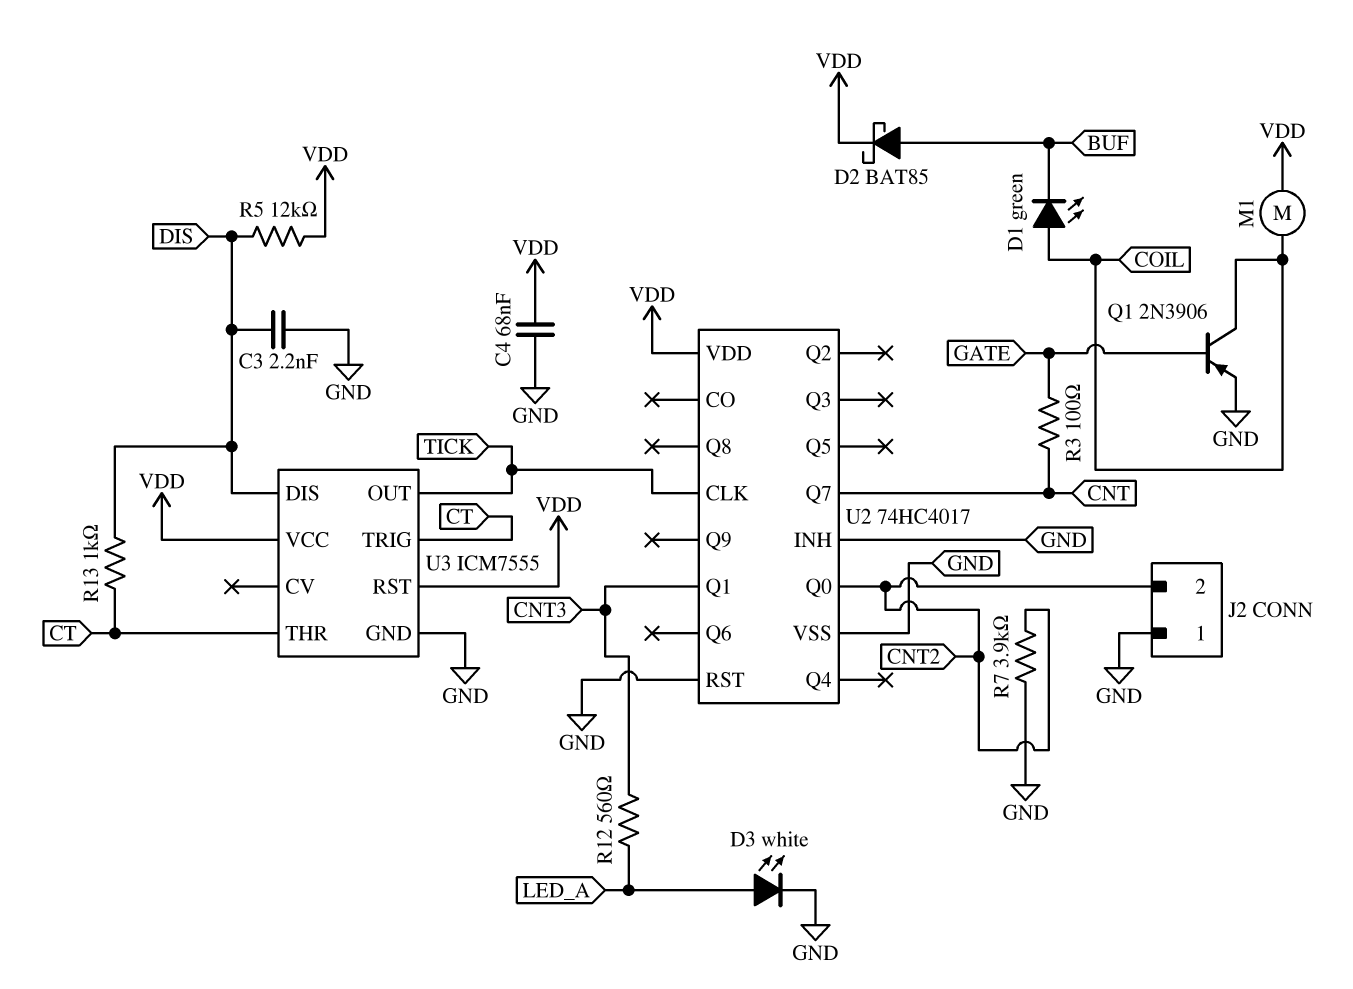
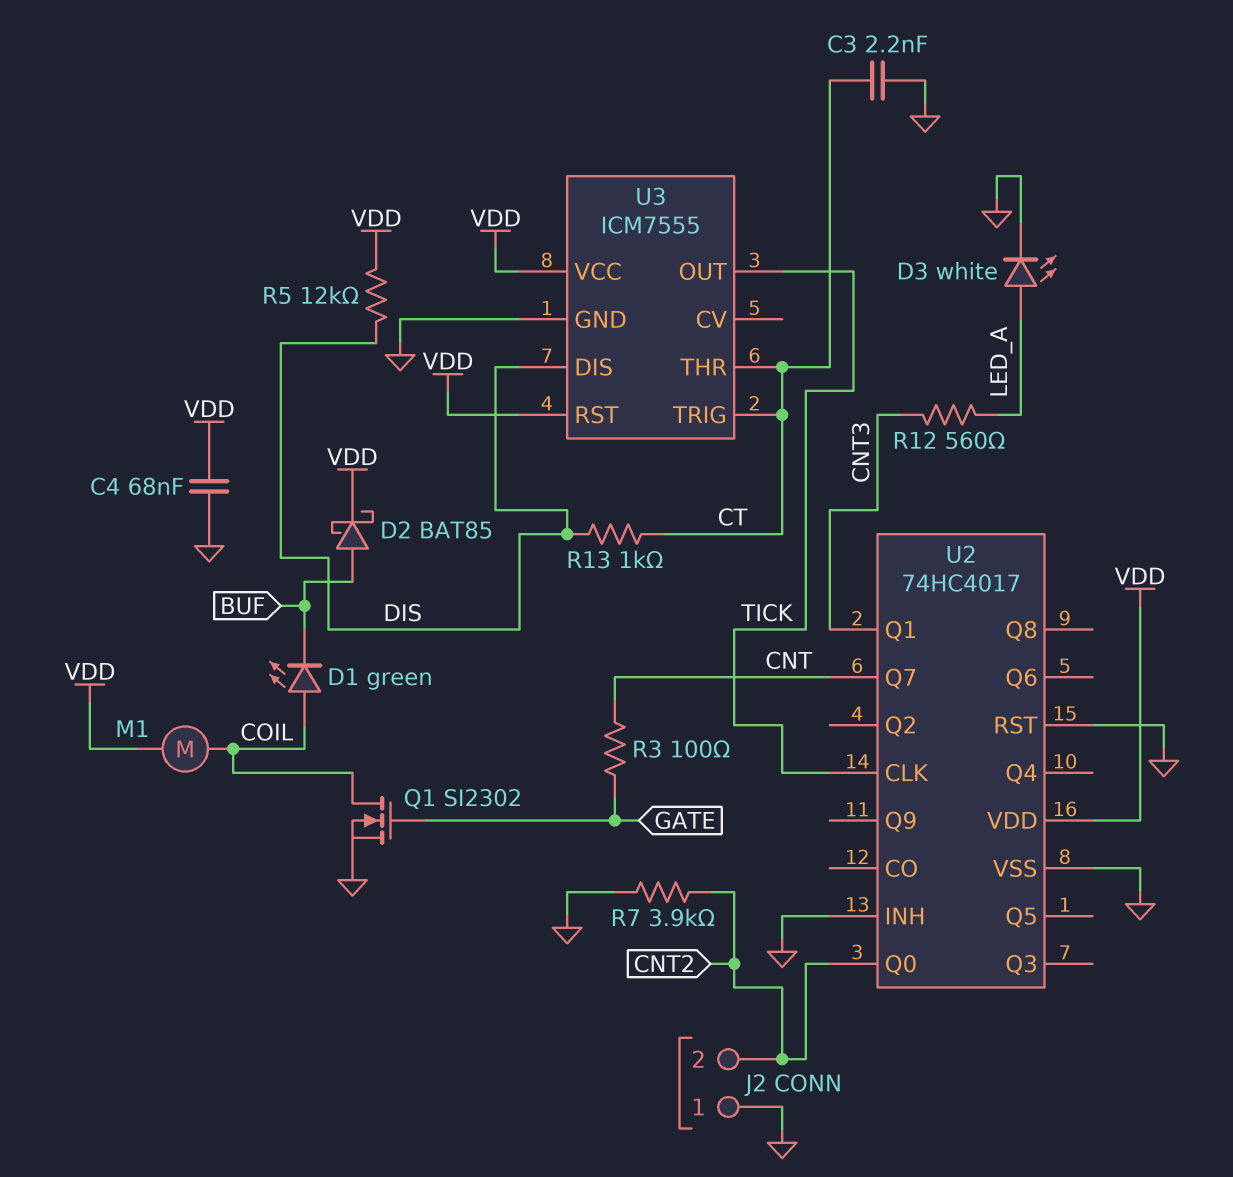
C3: 2.2nF (DIS, GND) -> 2.2nF (CT, GND)
Q1: PNP 2N3906 (B GATE, C COIL, E GND) -> NMOS SI2302 (G GATE, D COIL, S GND)

